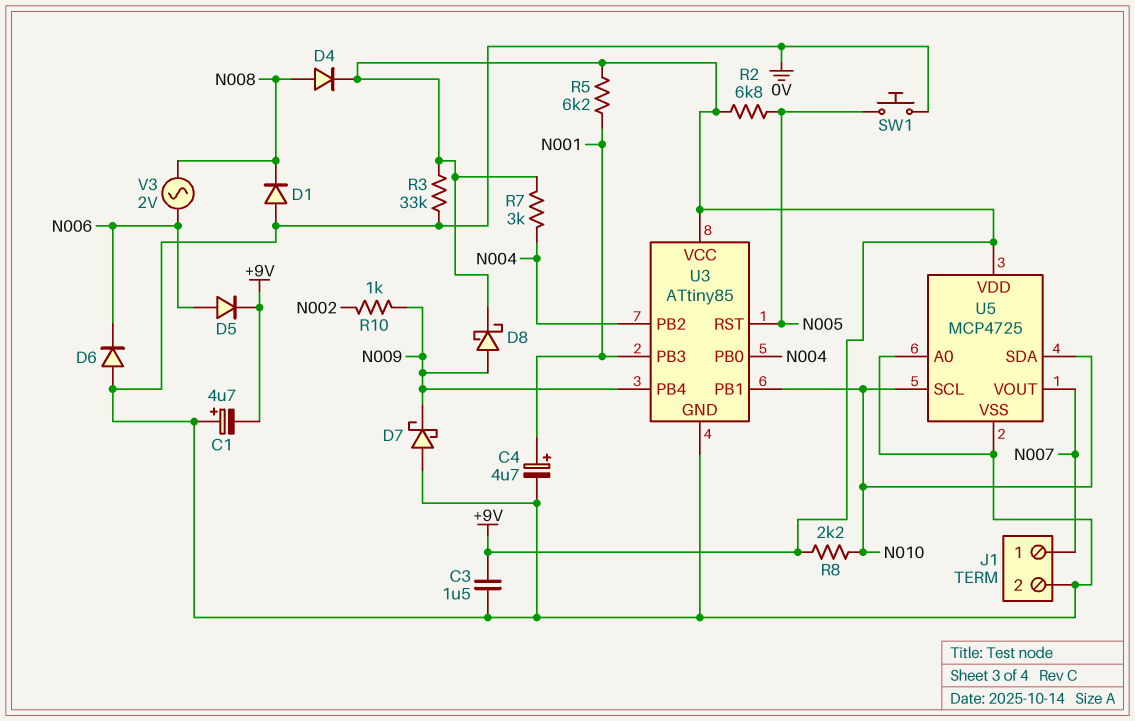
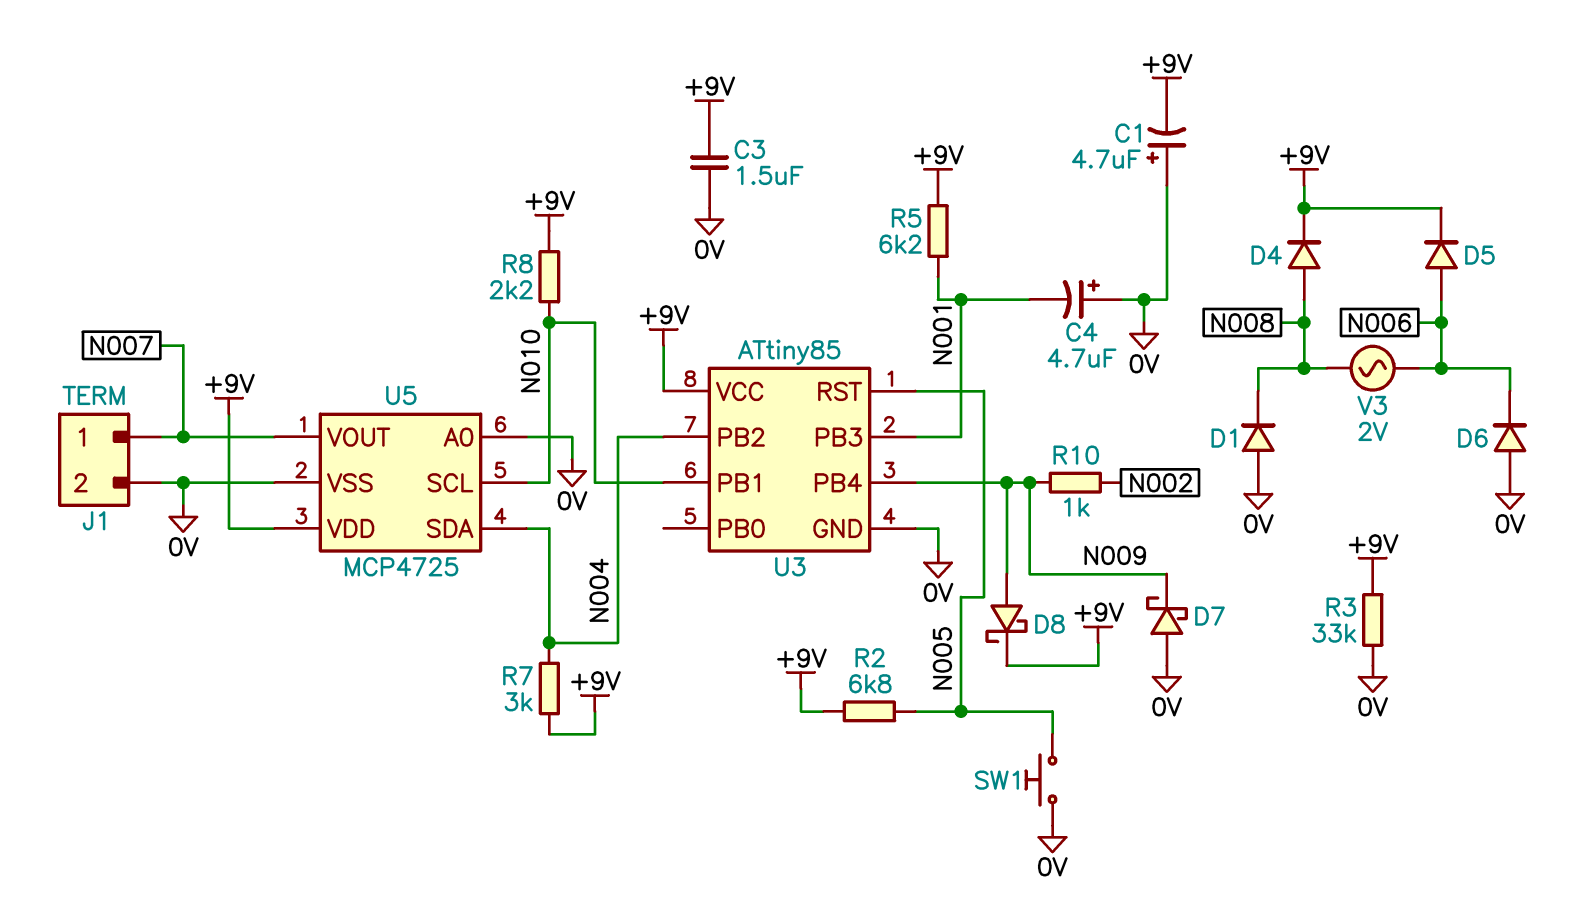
C4: 4.7uF (plus N001, minus 0V) -> 4.7uF (plus 0V, minus N001)
U3 pin PB0: N004 -> none
U5 pin SDA: N010 -> N004

